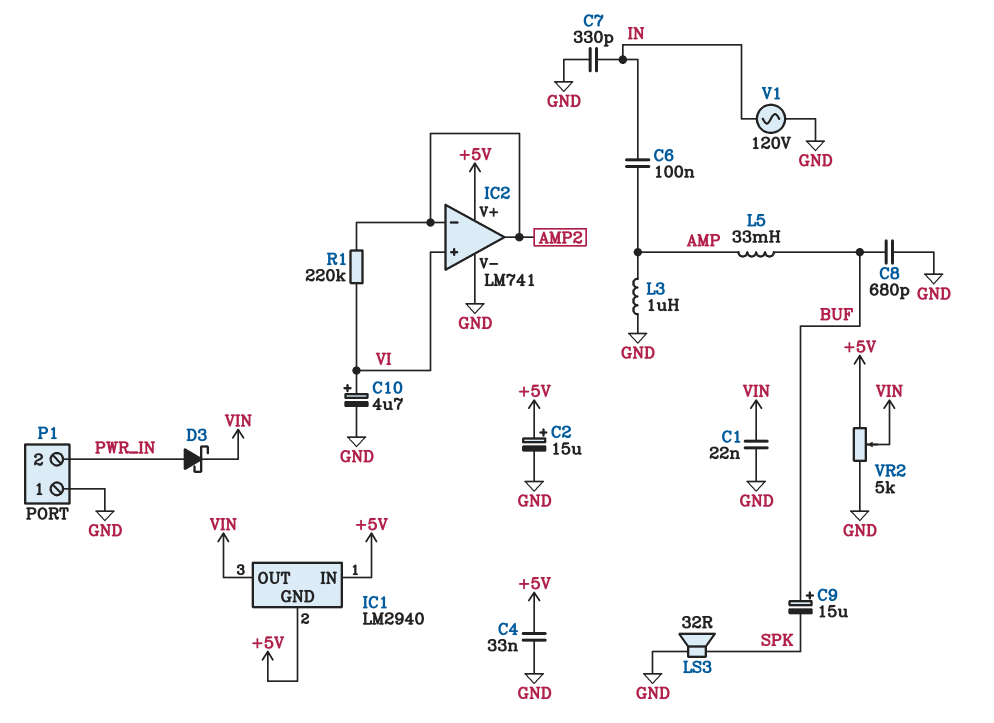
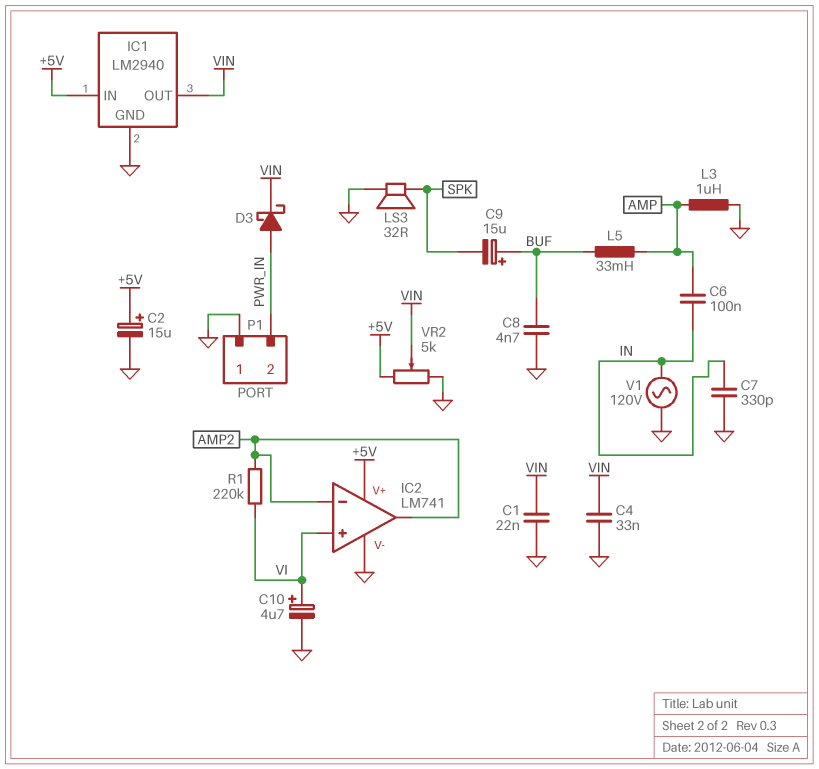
C4: 33nF (+5V, GND) -> 33nF (GND, VIN)
C8: 680pF (BUF, GND) -> 4.7nF (BUF, GND)
IC1 pin GND: +5V -> GND

